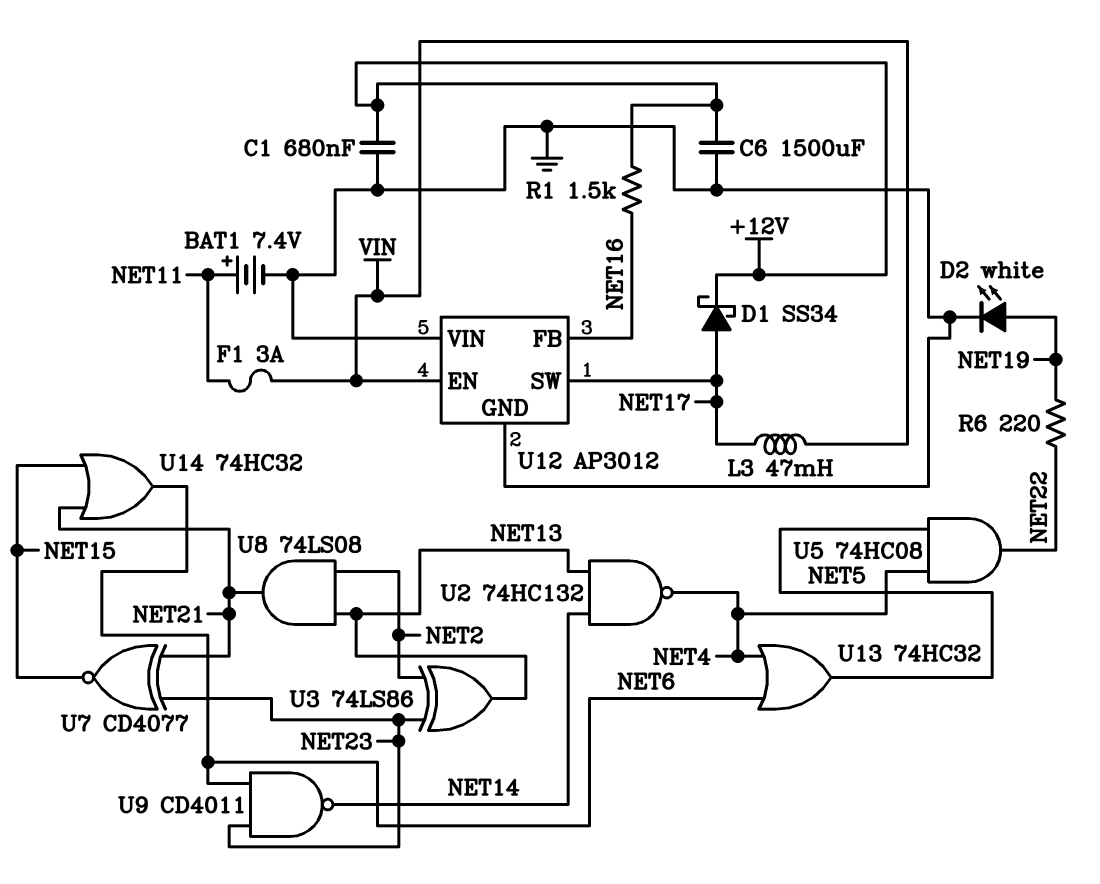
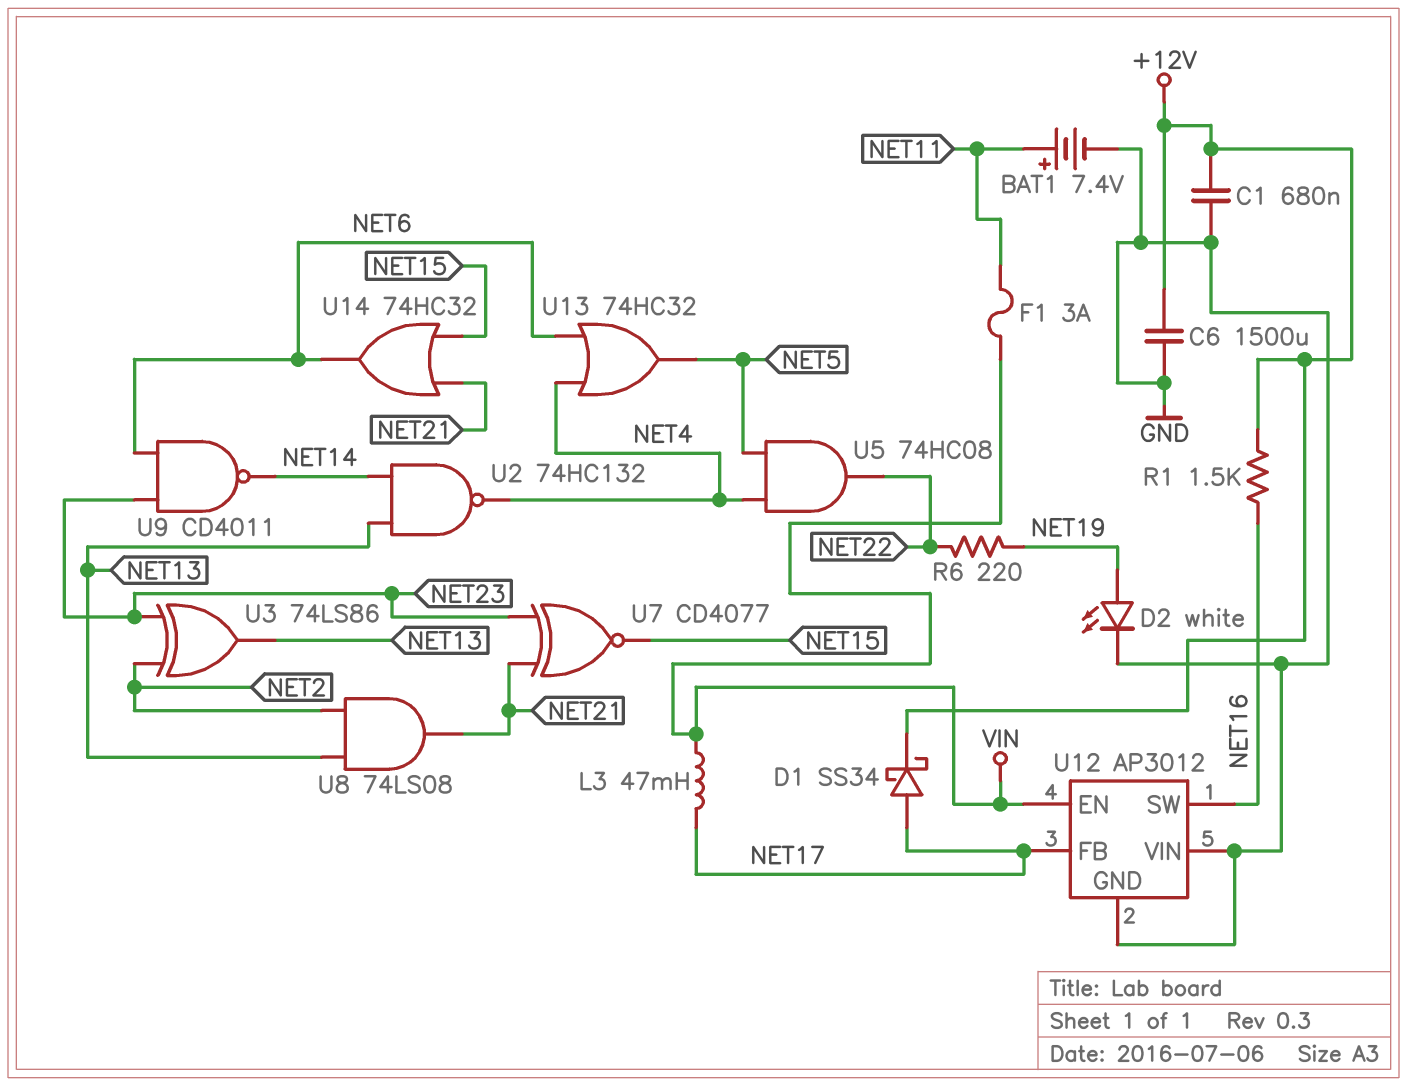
U12 pin FB: NET16 -> NET17
U12 pin SW: NET17 -> NET16

